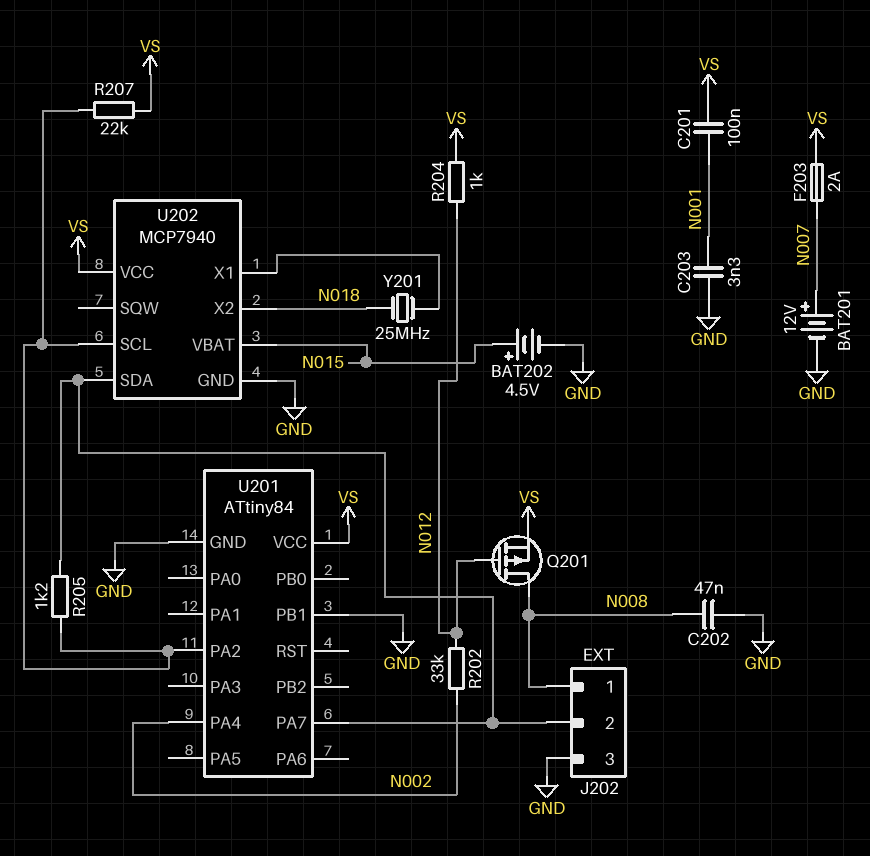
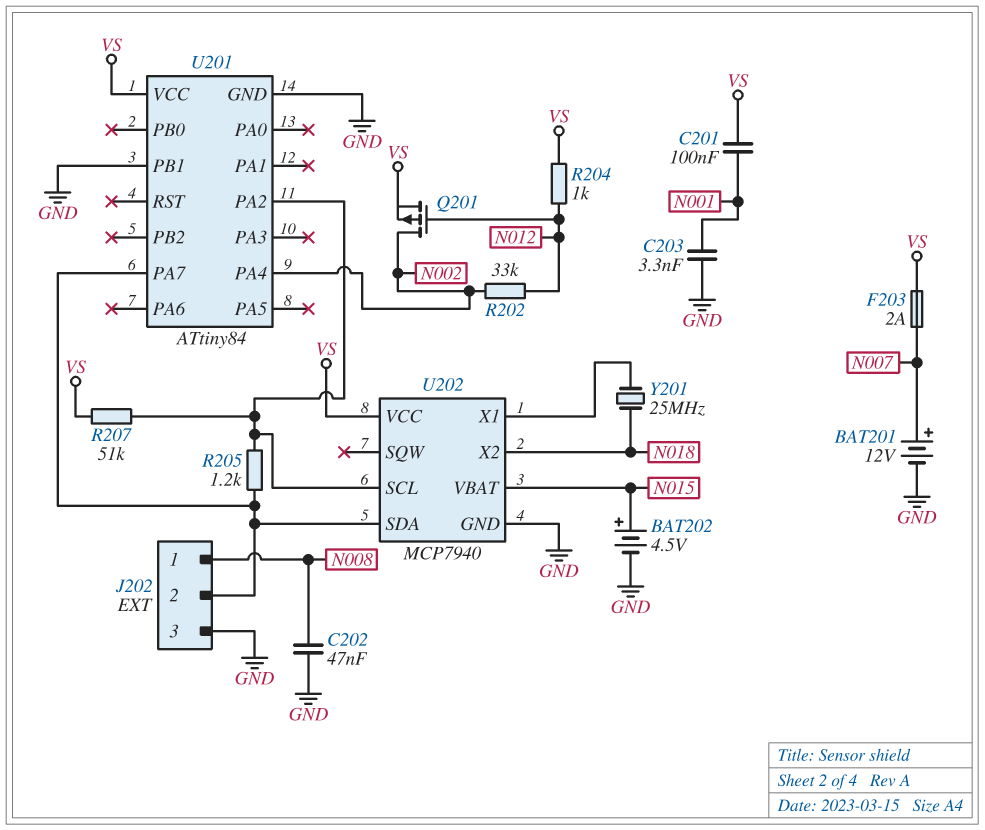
Q201: PMOS (G N012, D N008, S VS) -> PMOS (G N012, D N002, S VS)
R207: 22k (U201/PA2, VS) -> 51k (U201/PA2, VS)

